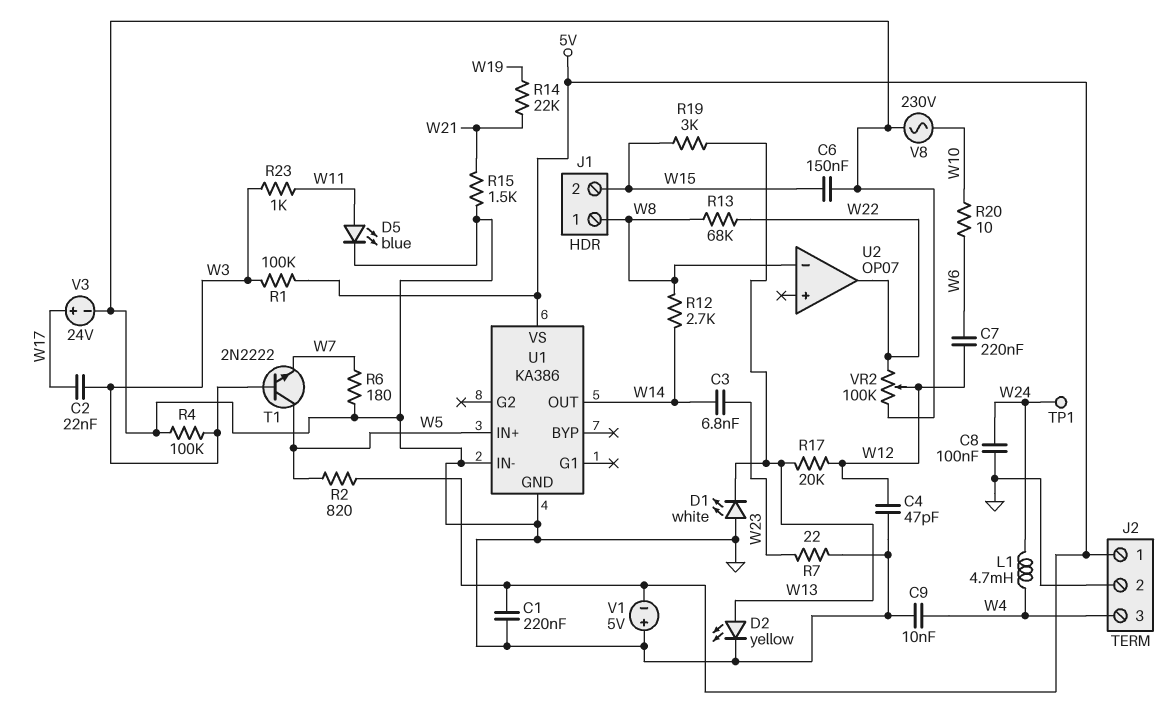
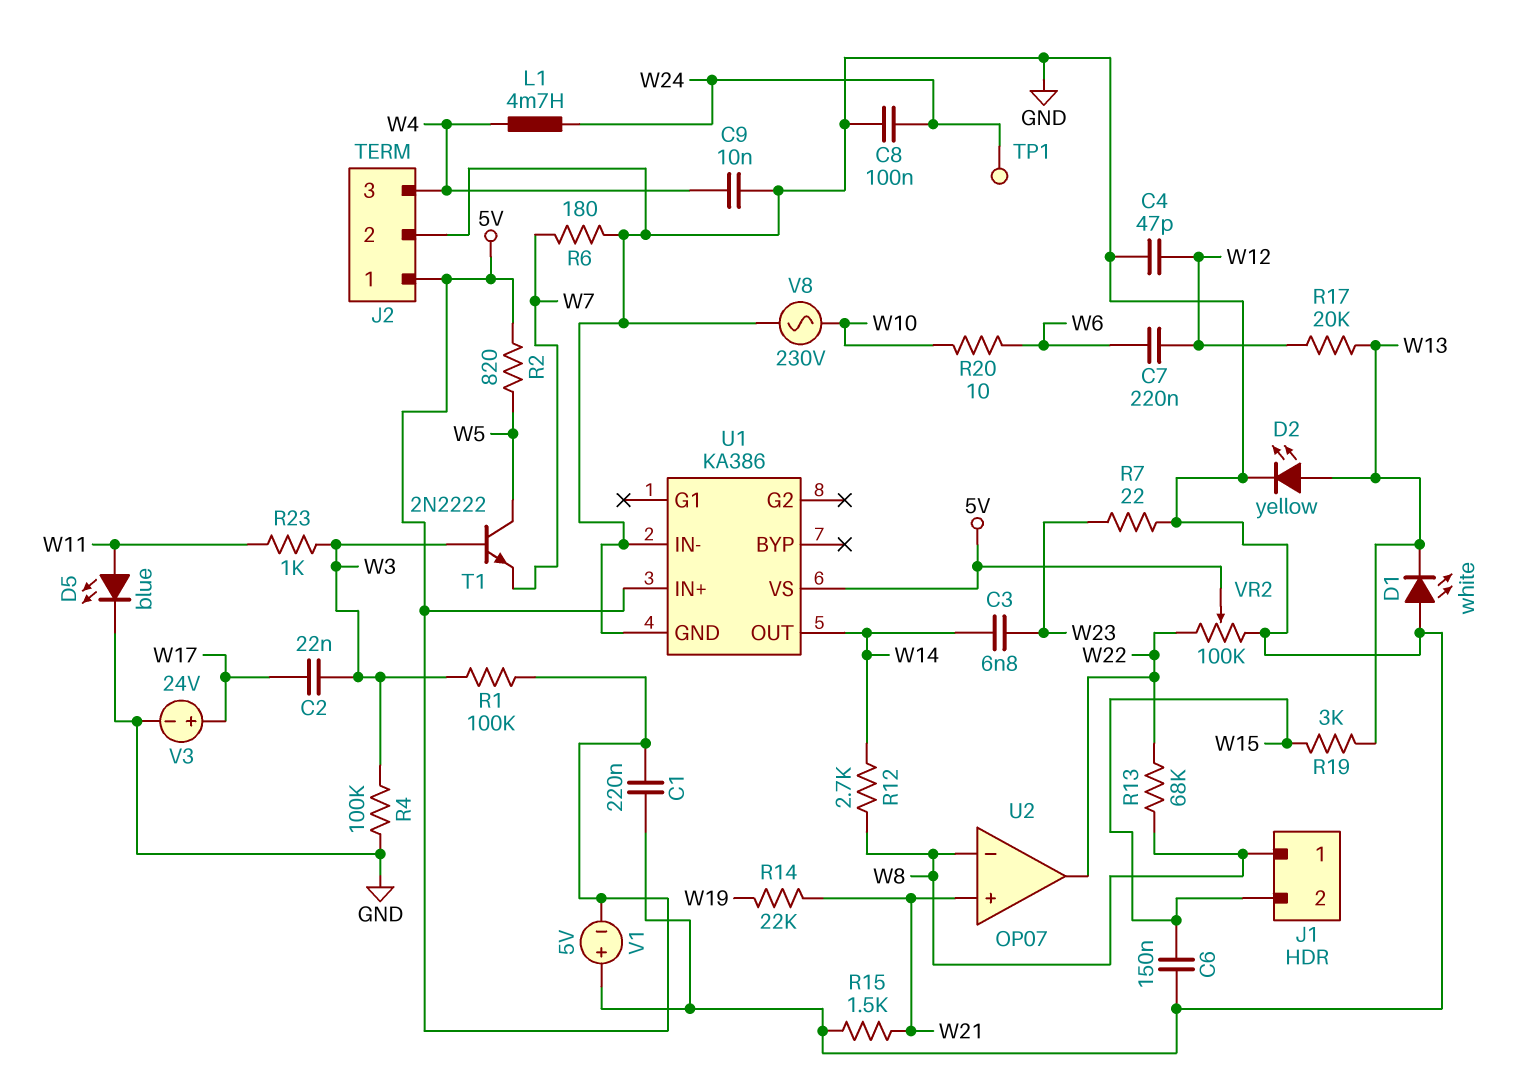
U1 pin IN+: W5 -> 5V
U2 pin in+: none -> W21
VR2: 100k (GND, W22, wiper W12) -> 100k (GND, W22, wiper 5V)

